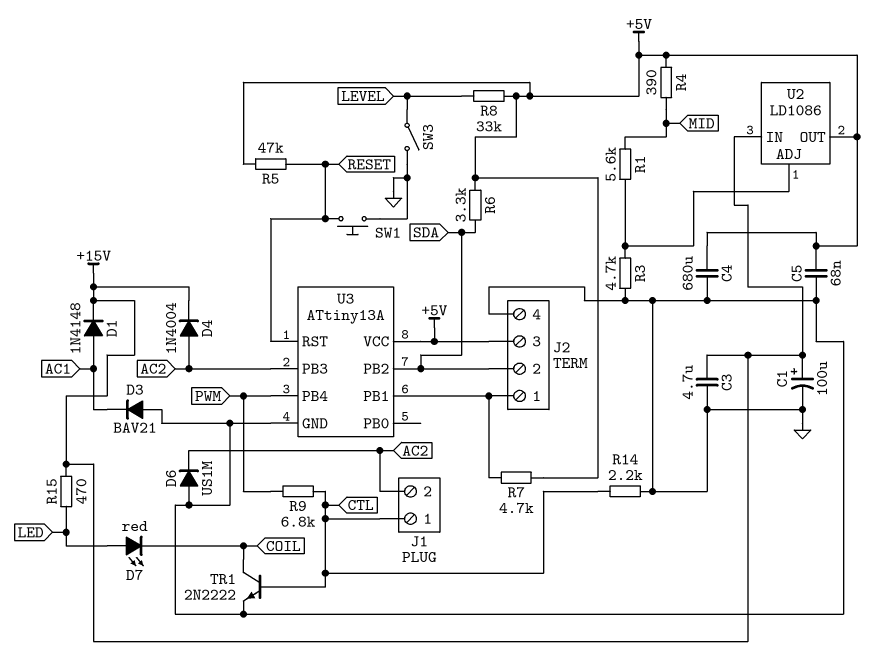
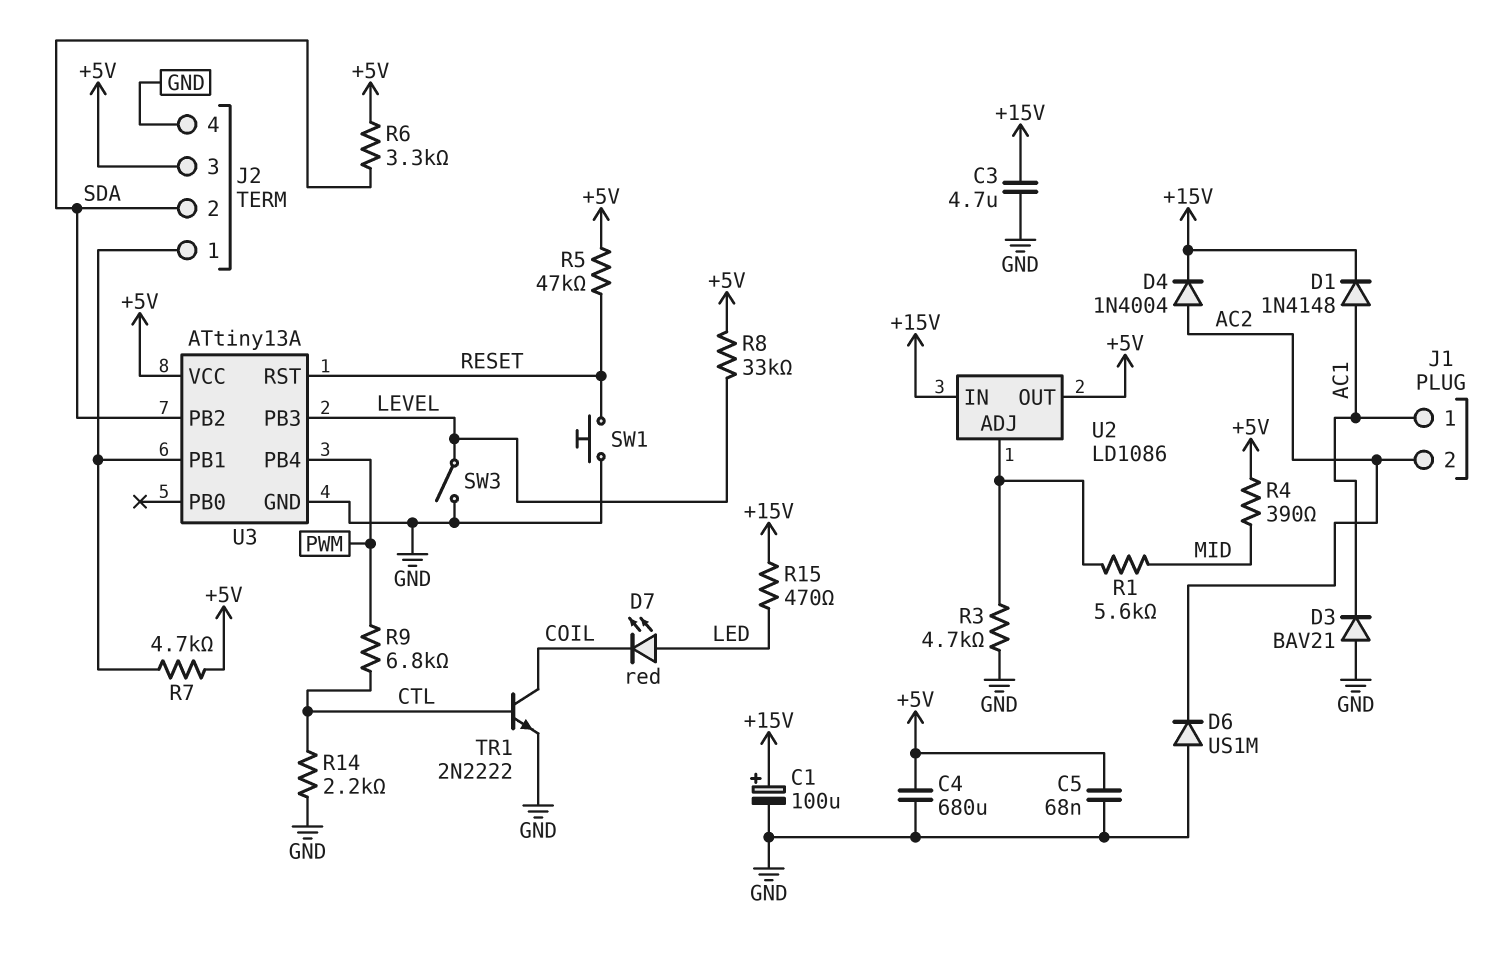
J1 pin 1: CTL -> AC1
U3 pin PB3: AC2 -> LEVEL

